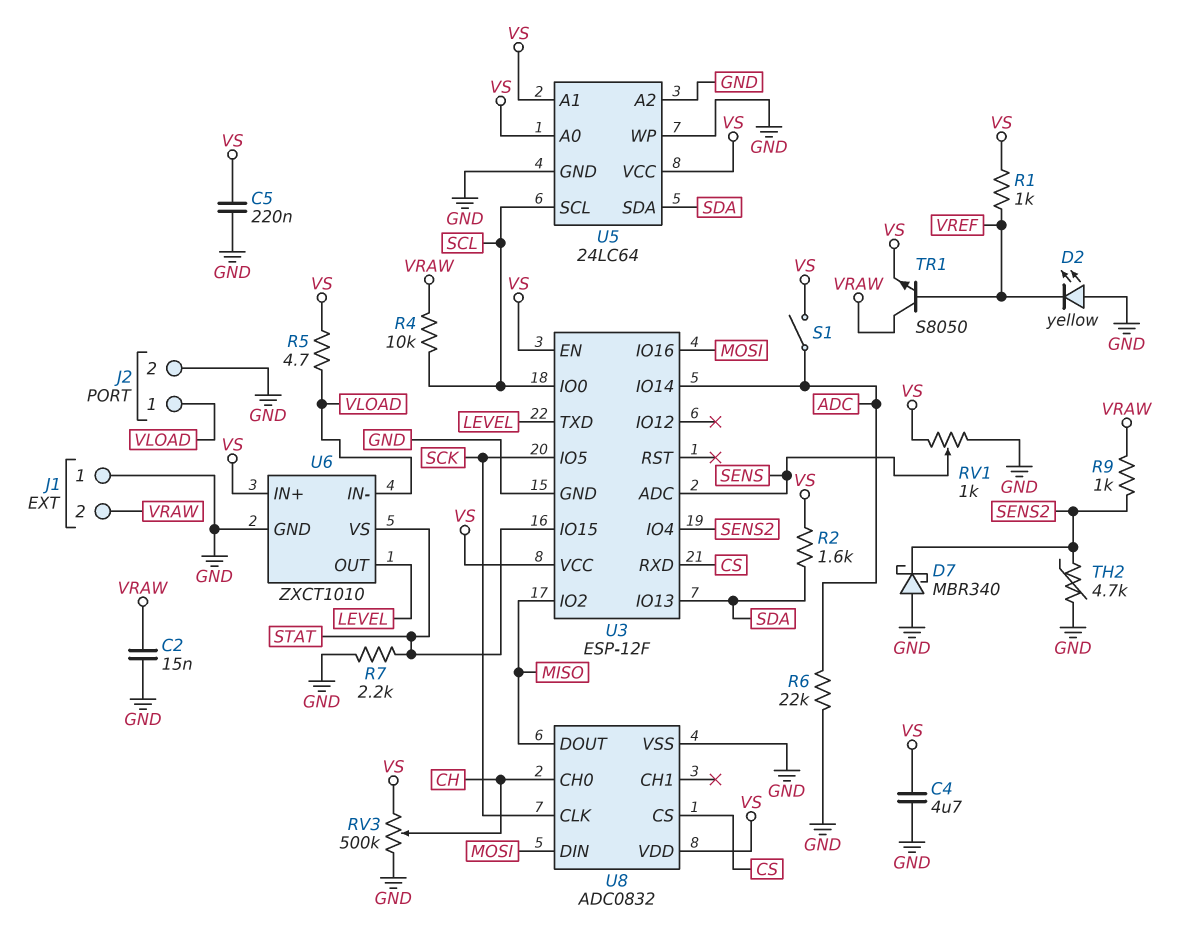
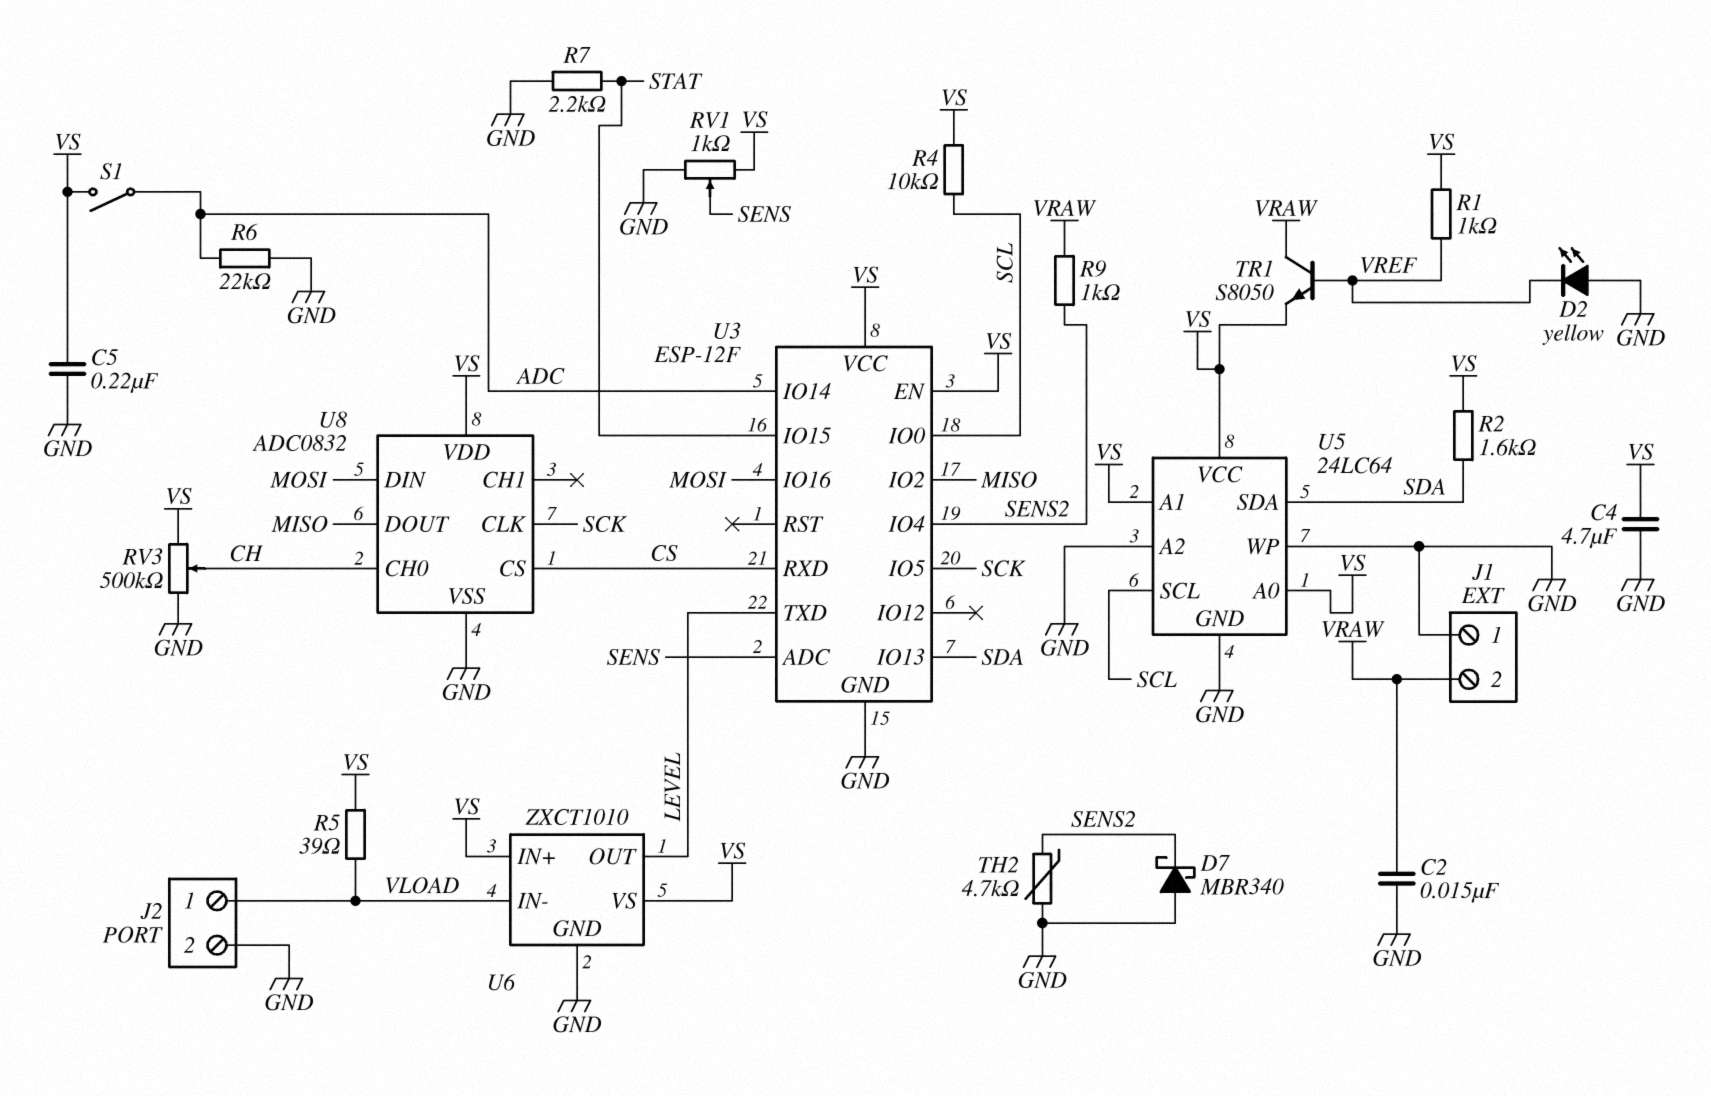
R4: 10k (SCL, VRAW) -> 10k (SCL, VS)
R5: 4.7 (VLOAD, VS) -> 39 (VLOAD, VS)
U6 pin VS: STAT -> VS

